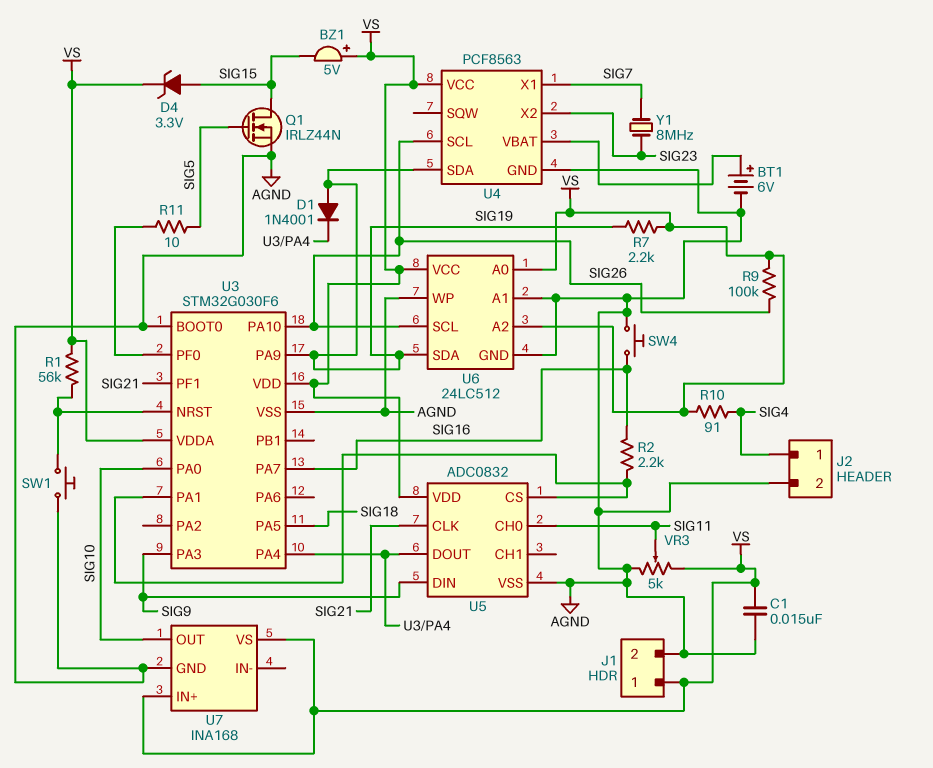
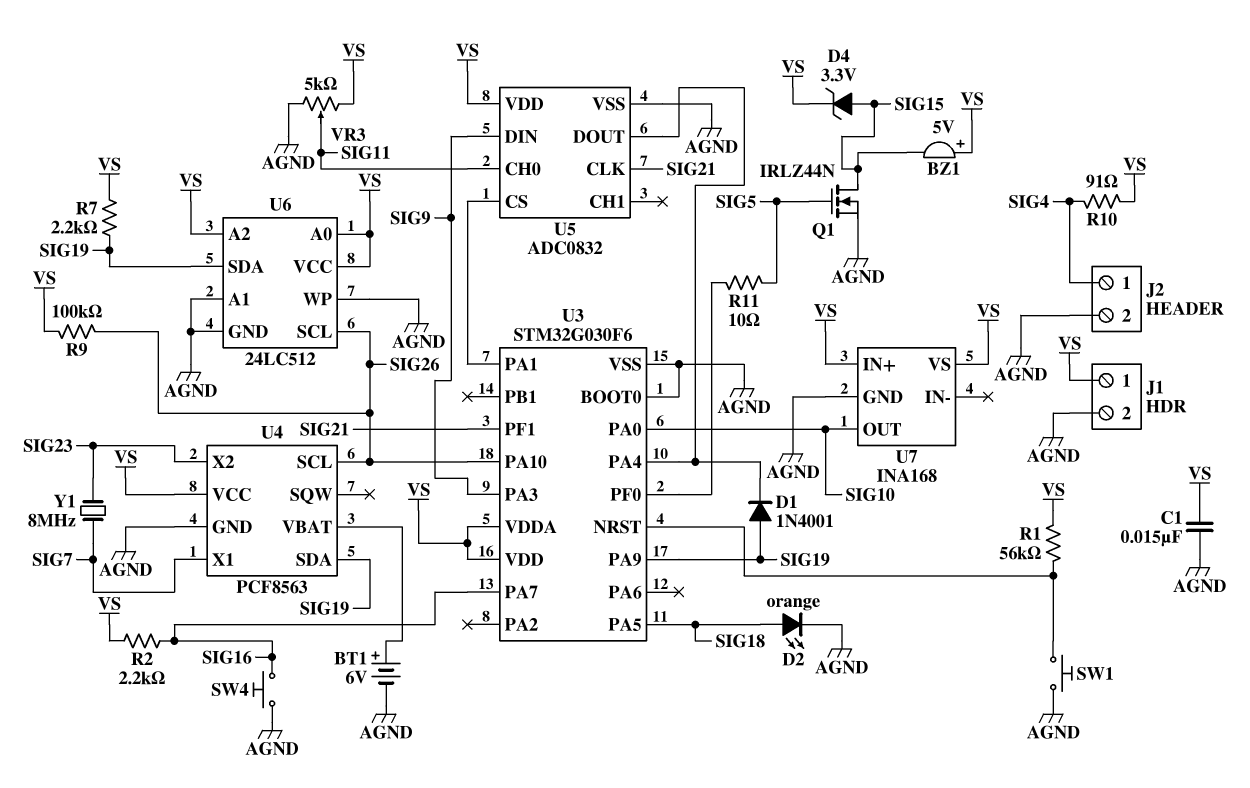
D2: none -> LED orange (A SIG18, K AGND)
R2: 2.2k (SIG16, U3/PA1) -> 2.2k (SIG16, VS)

